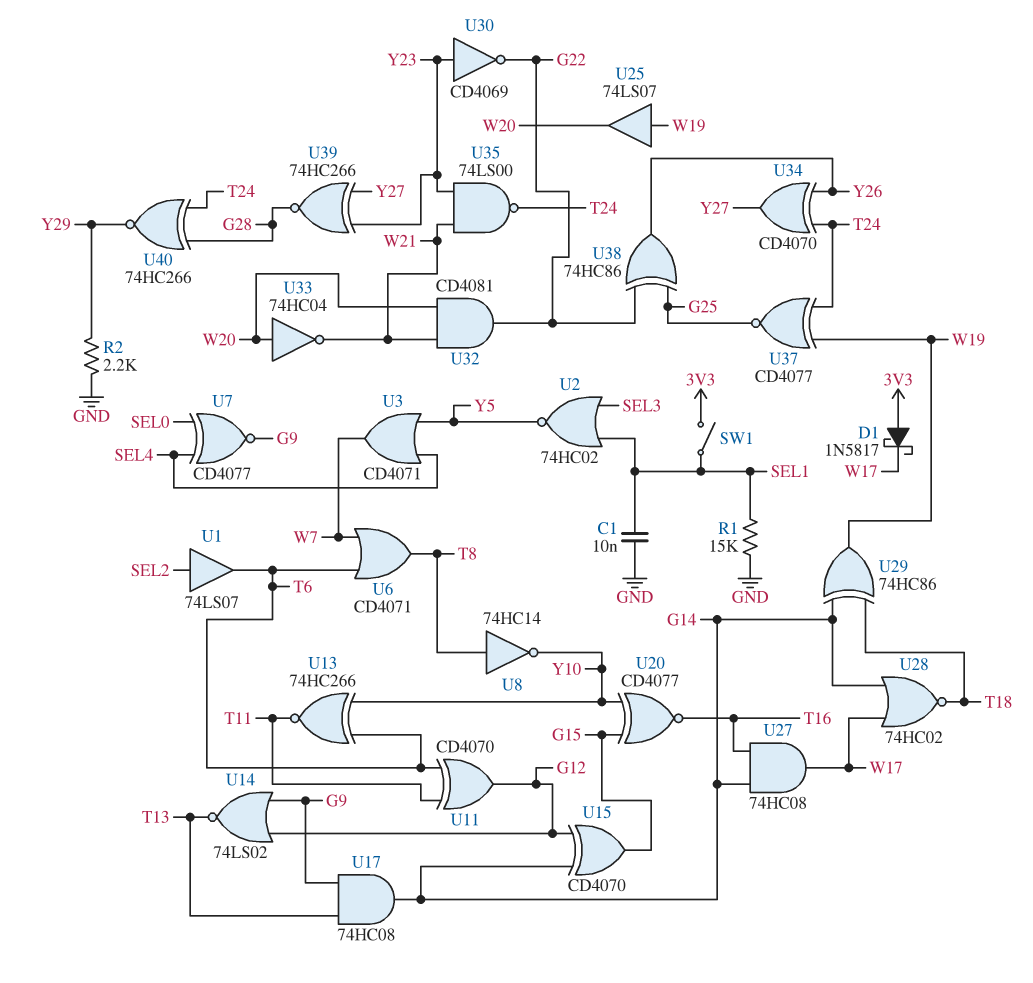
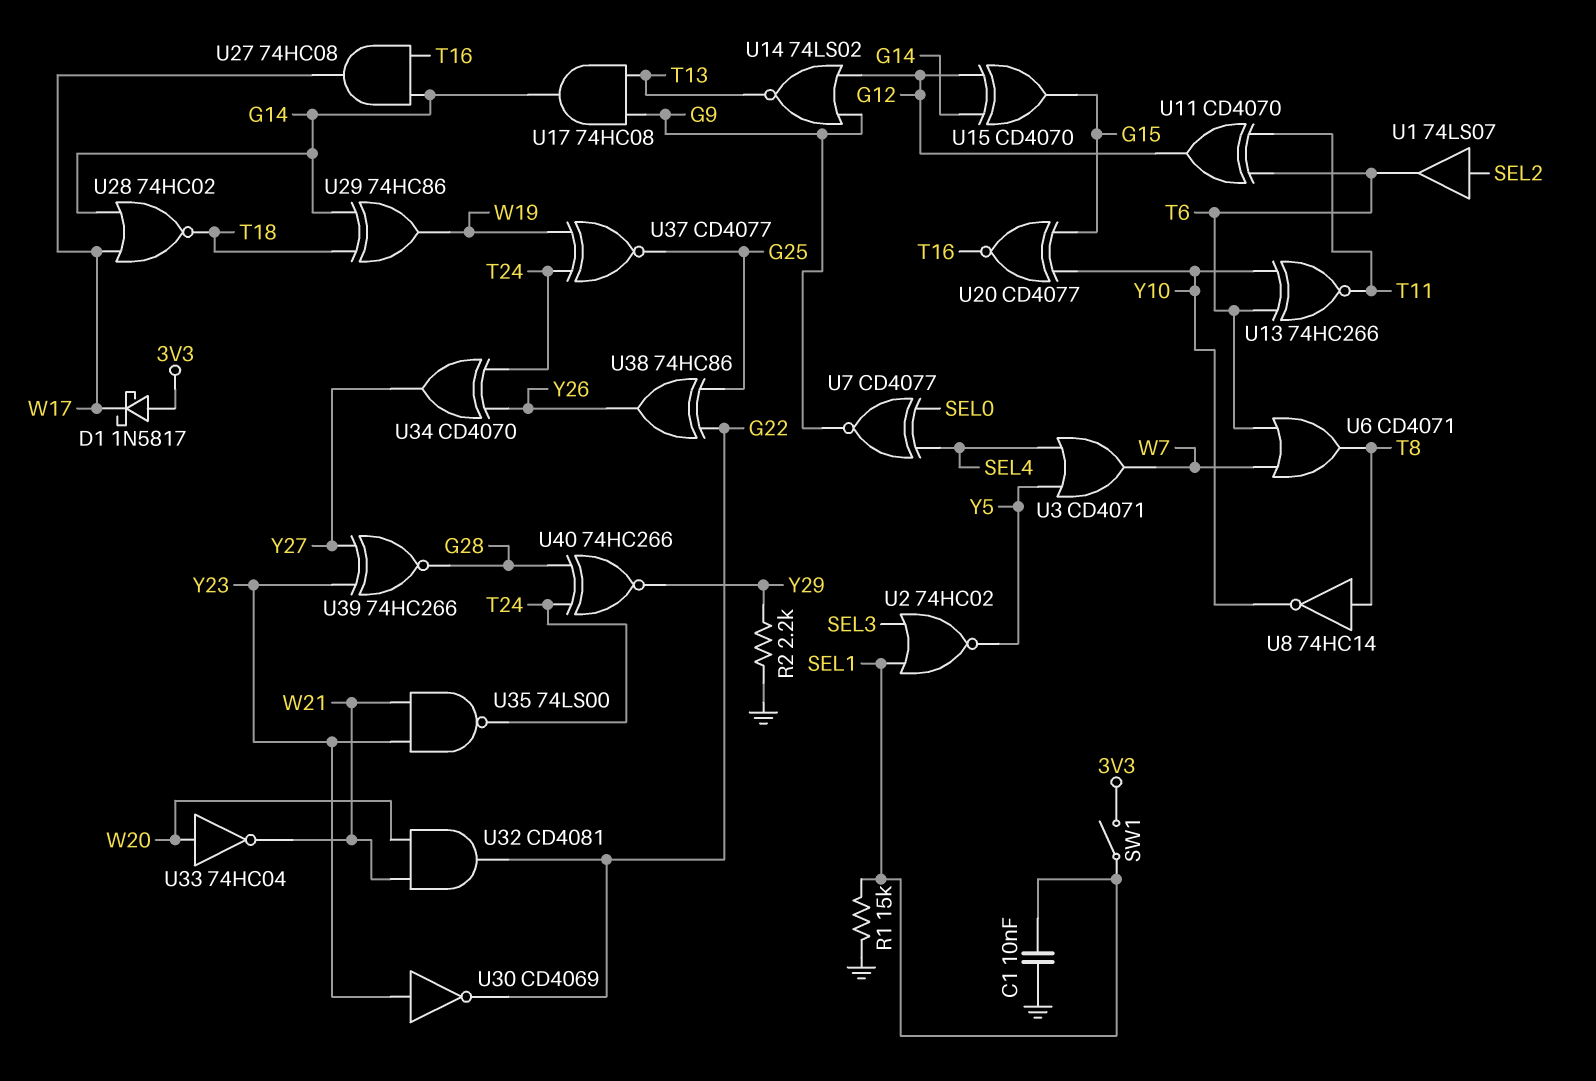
U25: buffer 74LS07 (in W19, out W20) -> none

